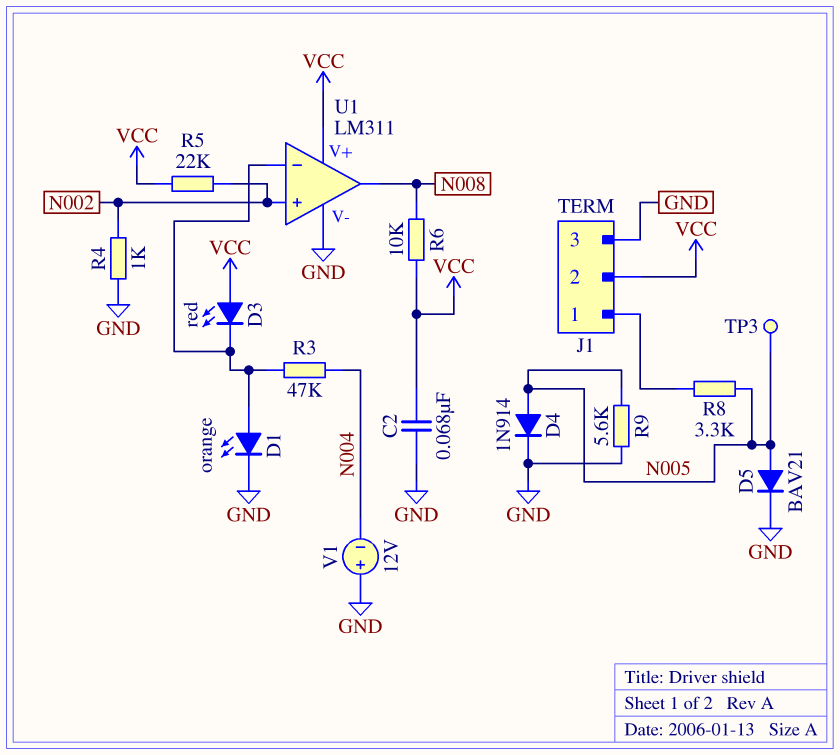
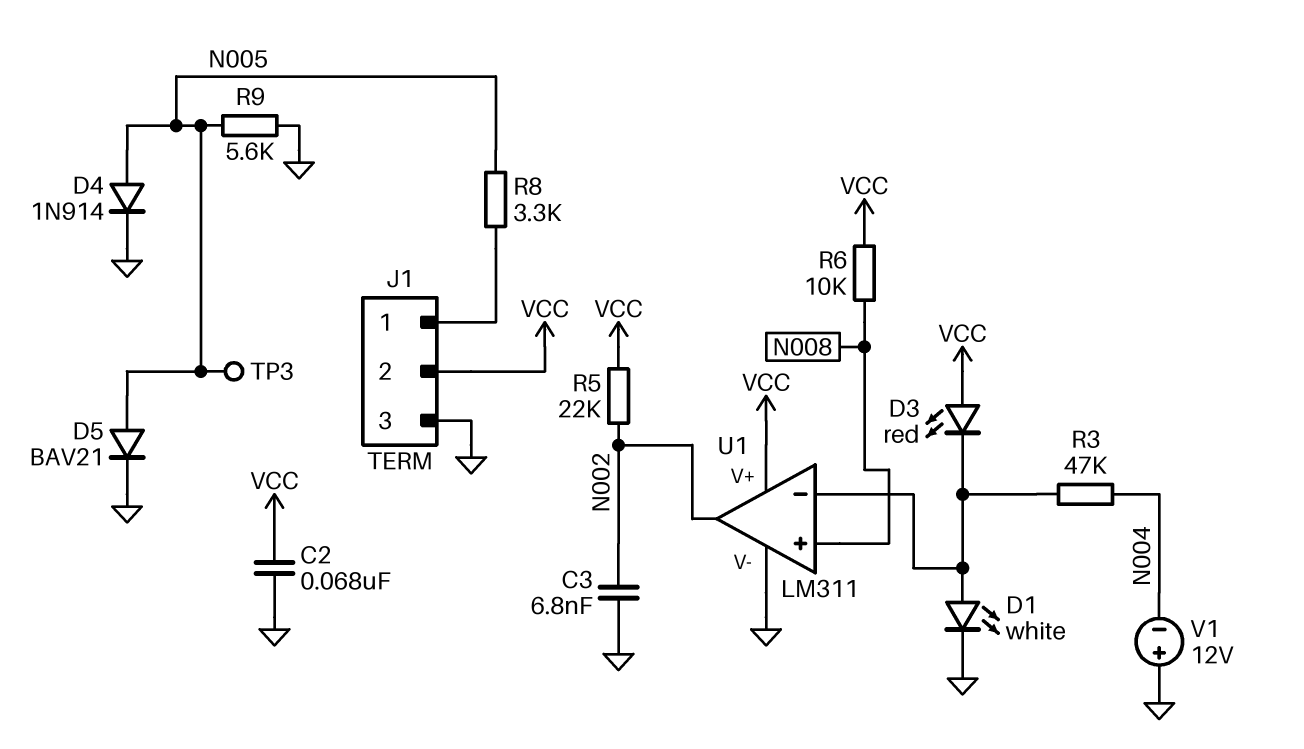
C3: none -> 6.8nF (GND, N002)
D1: LED orange (A U1/in-, K GND) -> LED white (A U1/in-, K GND)
R4: 1k (GND, N002) -> none
U1 pin in+: N002 -> N008
U1 pin out: N008 -> N002

